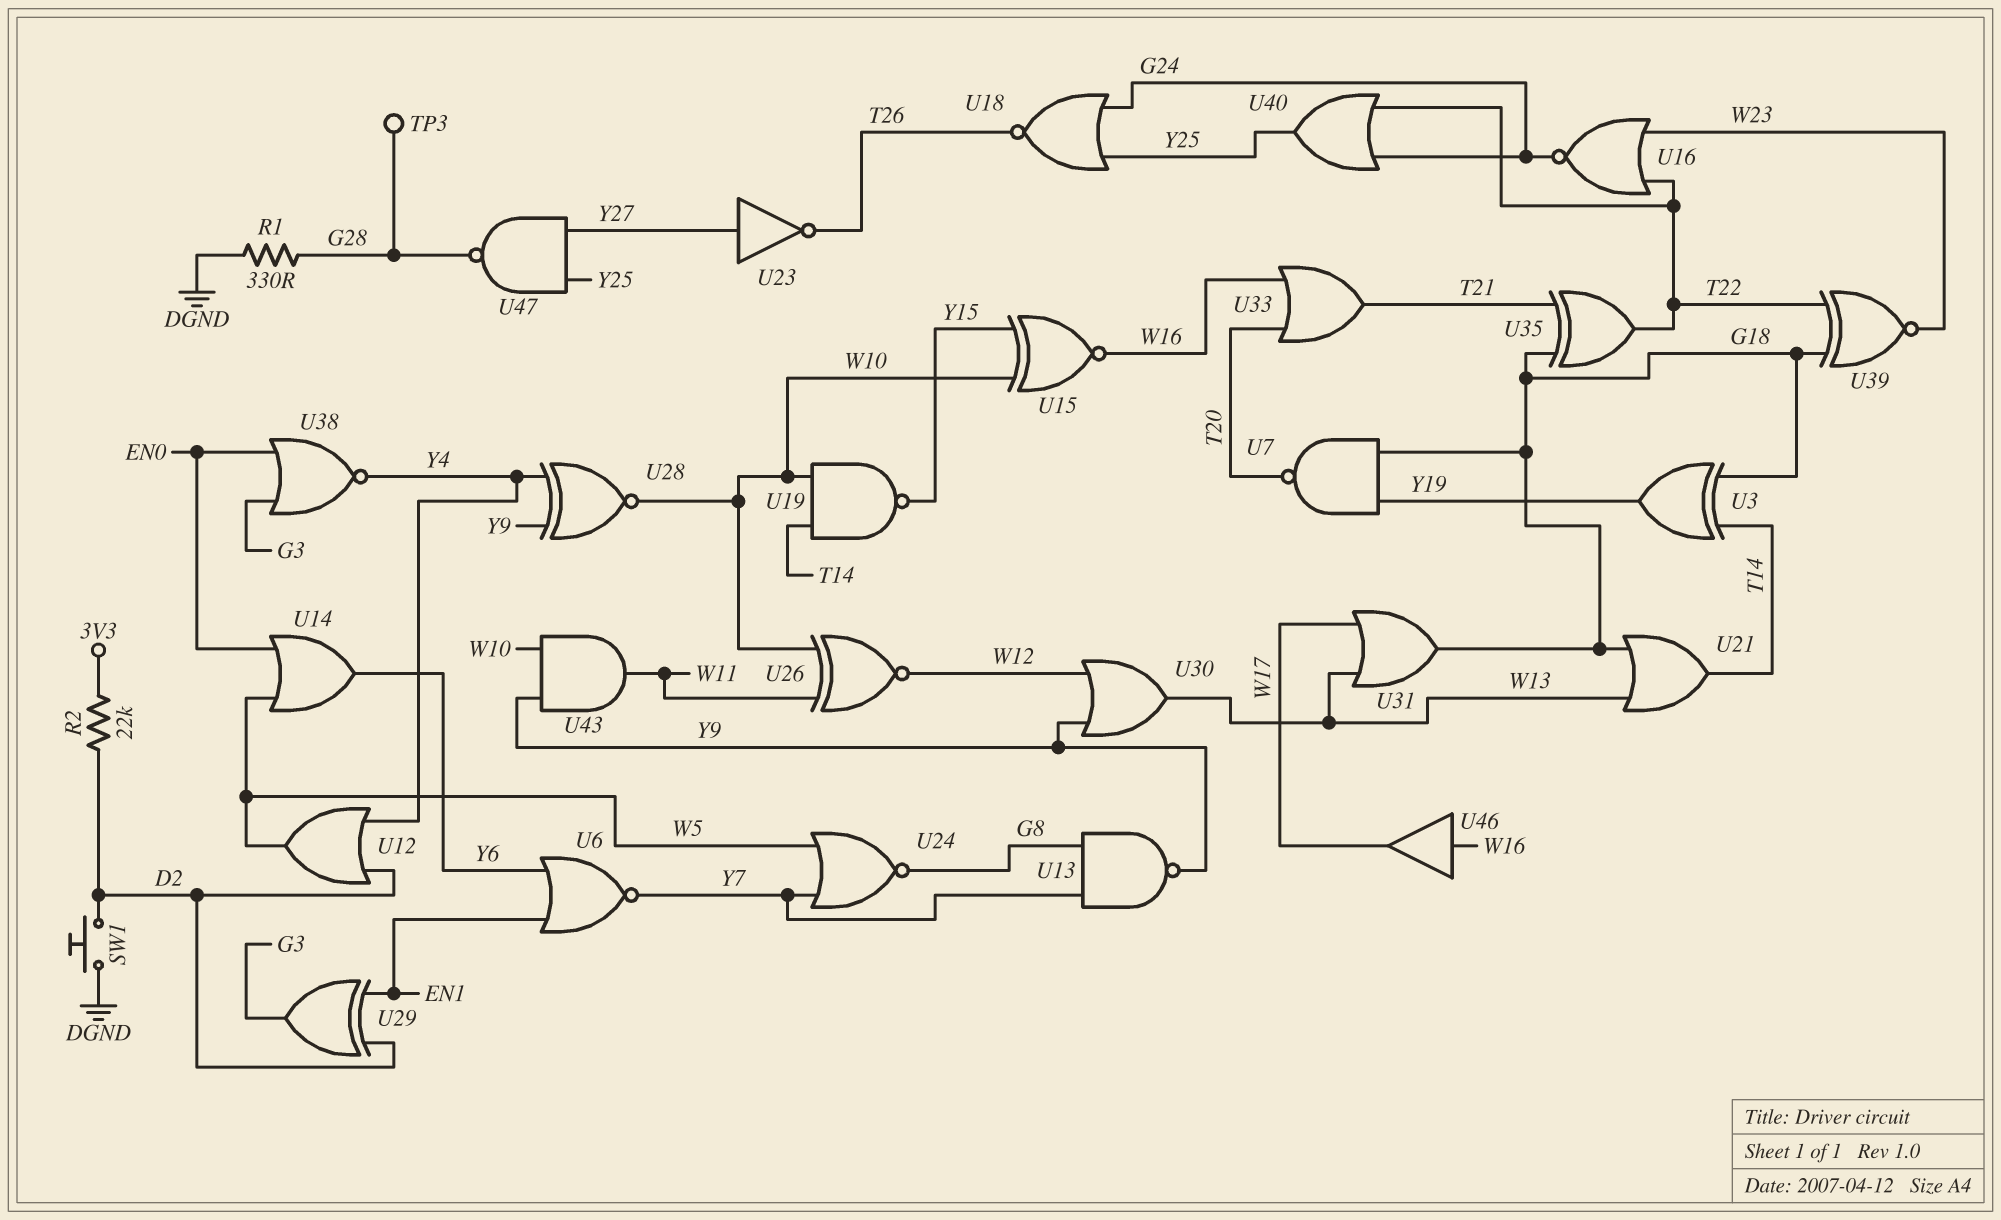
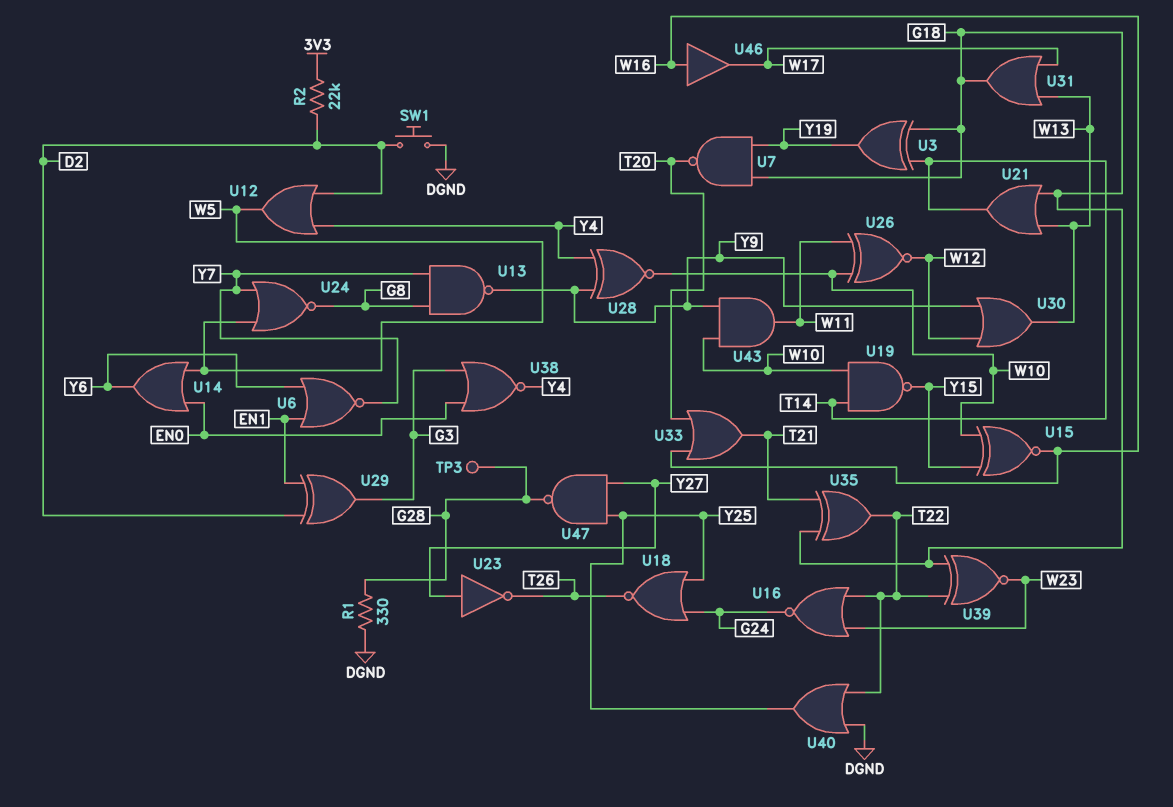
U40: OR (in G24, in T22, out Y25) -> OR (in DGND, in T22, out Y25)

